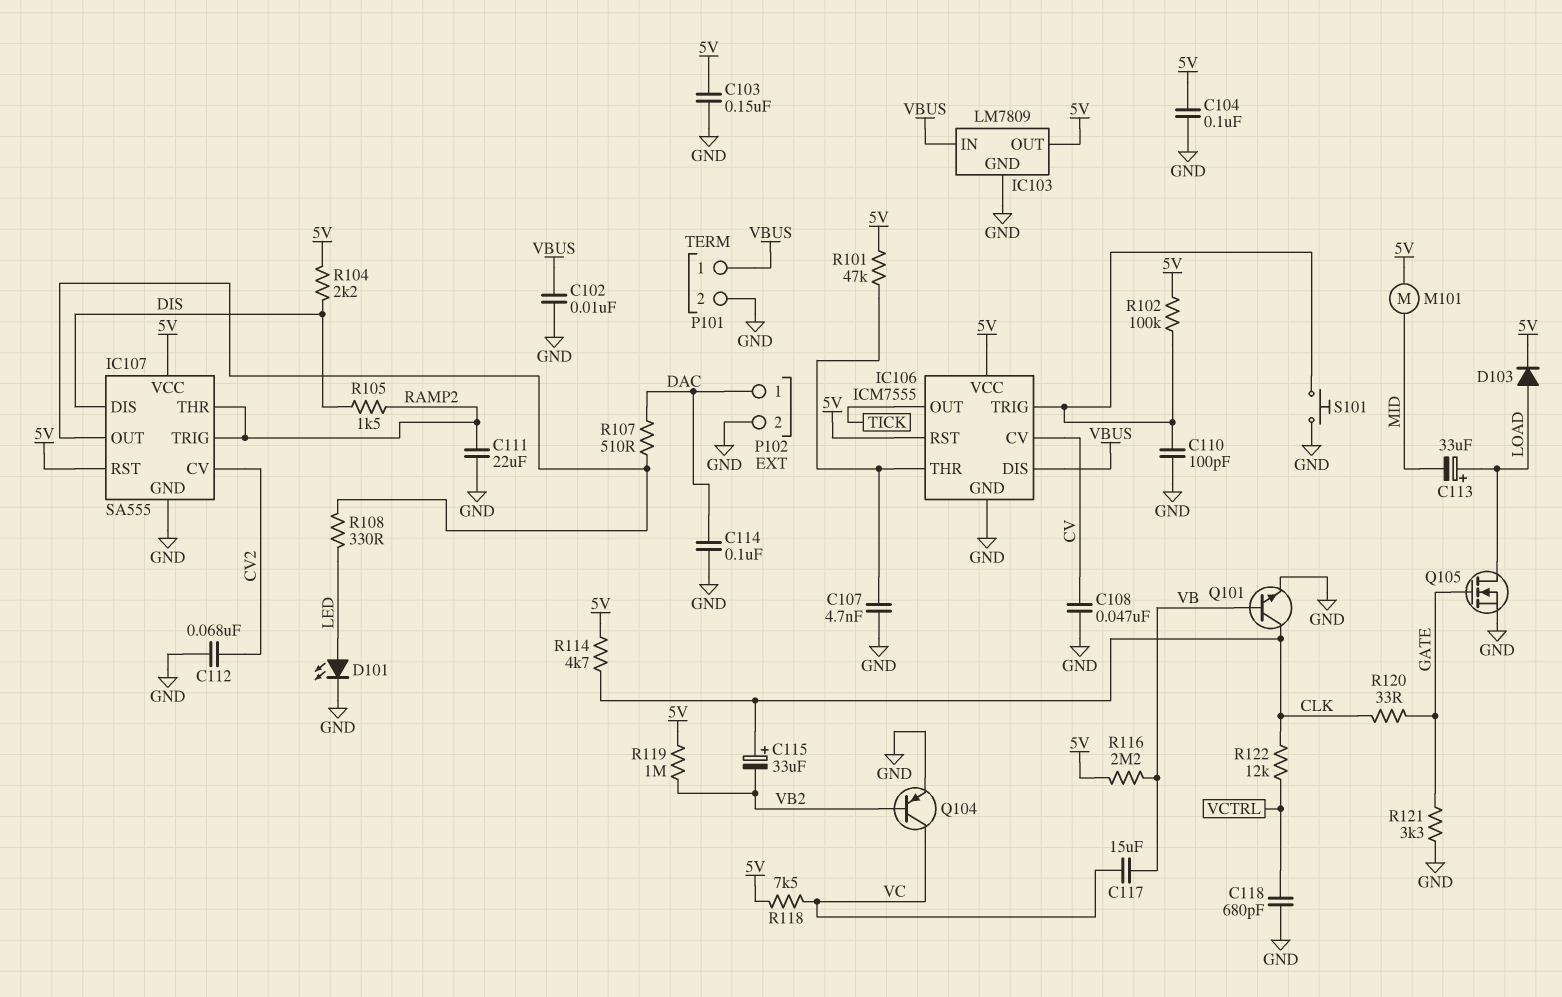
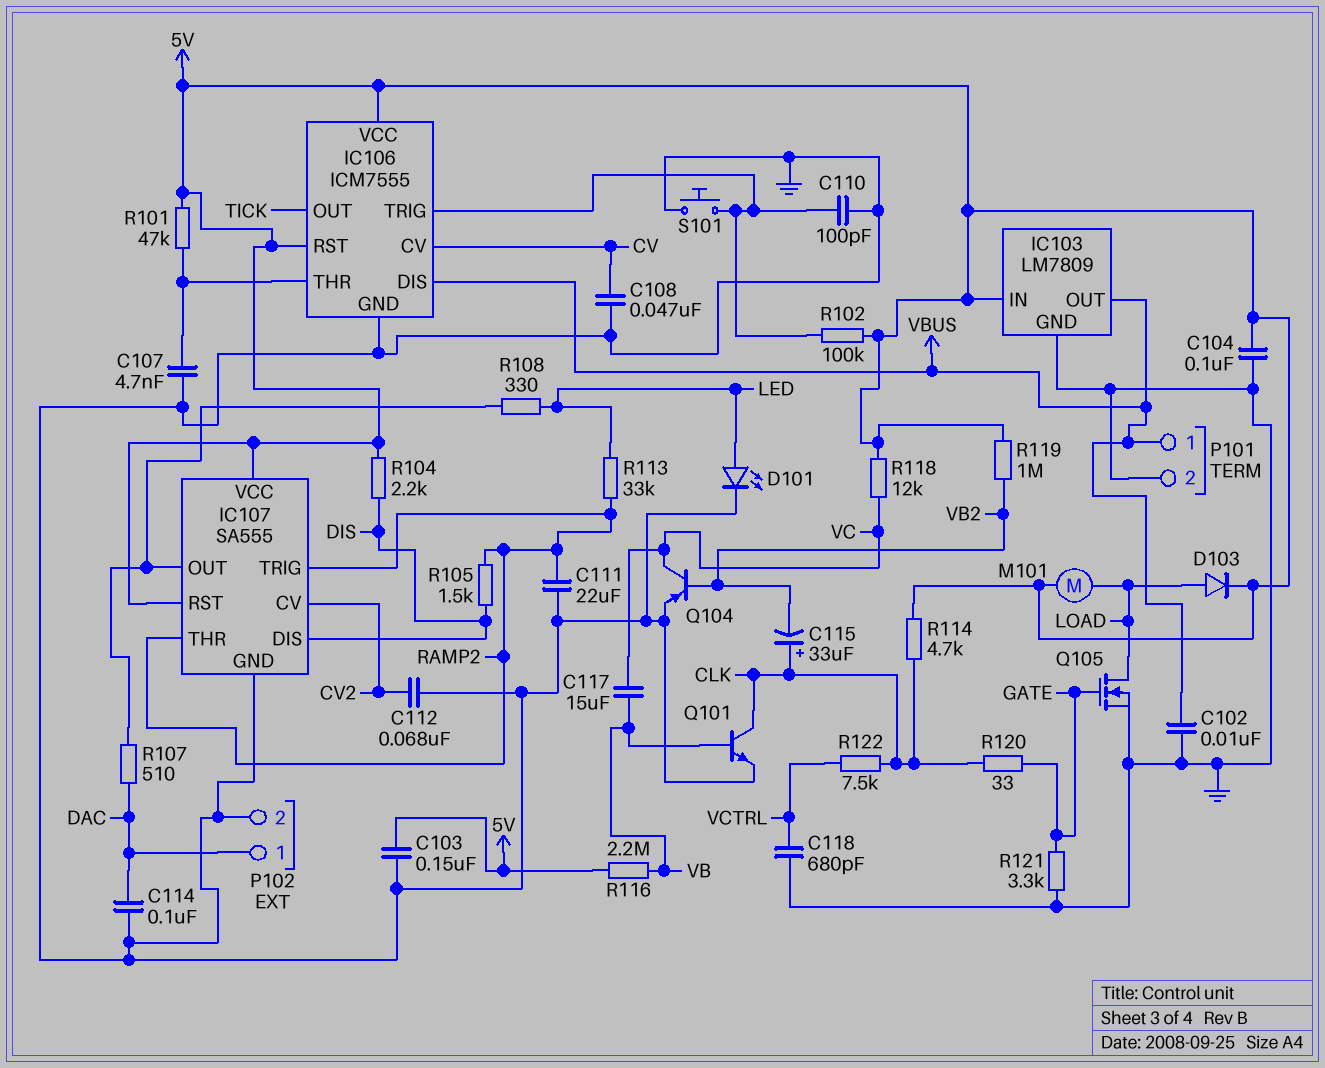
C113: 33uF (plus LOAD, minus MID) -> none
IC103 pin IN: VBUS -> 5V
IC103 pin OUT: 5V -> VBUS
M101: motor (5V, MID) -> motor (5V, LOAD)
R113: none -> 33k (LED, RAMP2)
R118: 7.5k (5V, VC) -> 12k (5V, VC)
R122: 12k (CLK, VCTRL) -> 7.5k (CLK, VCTRL)

